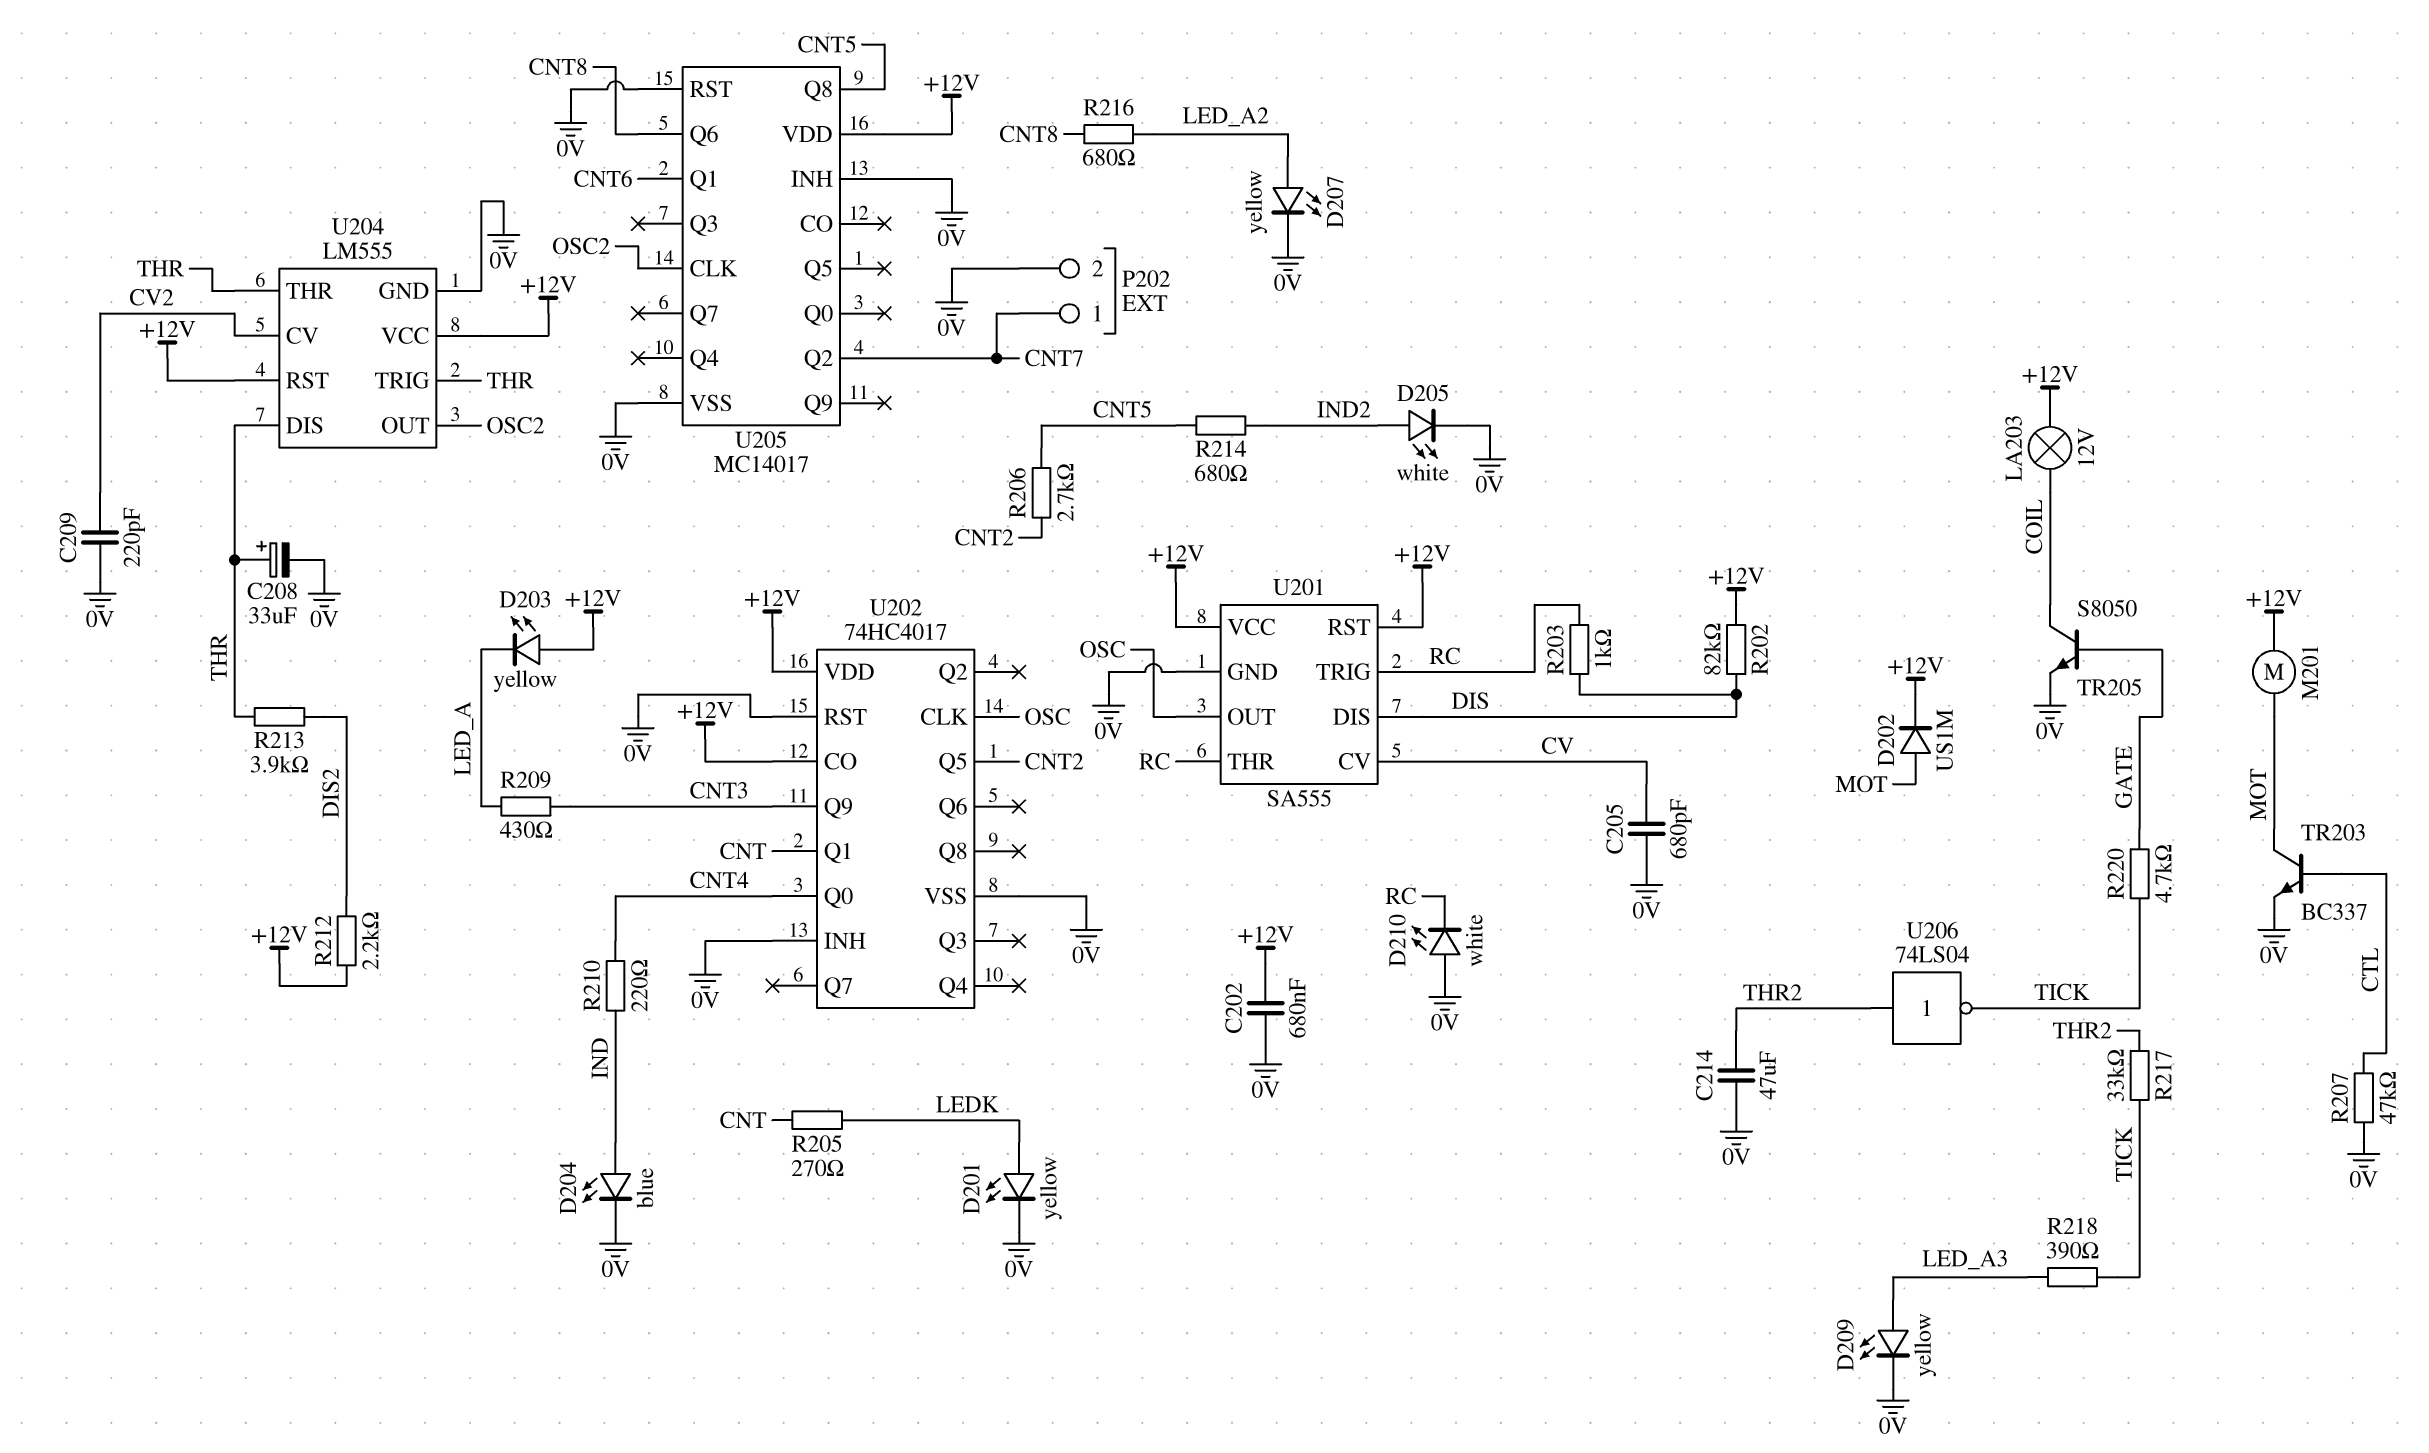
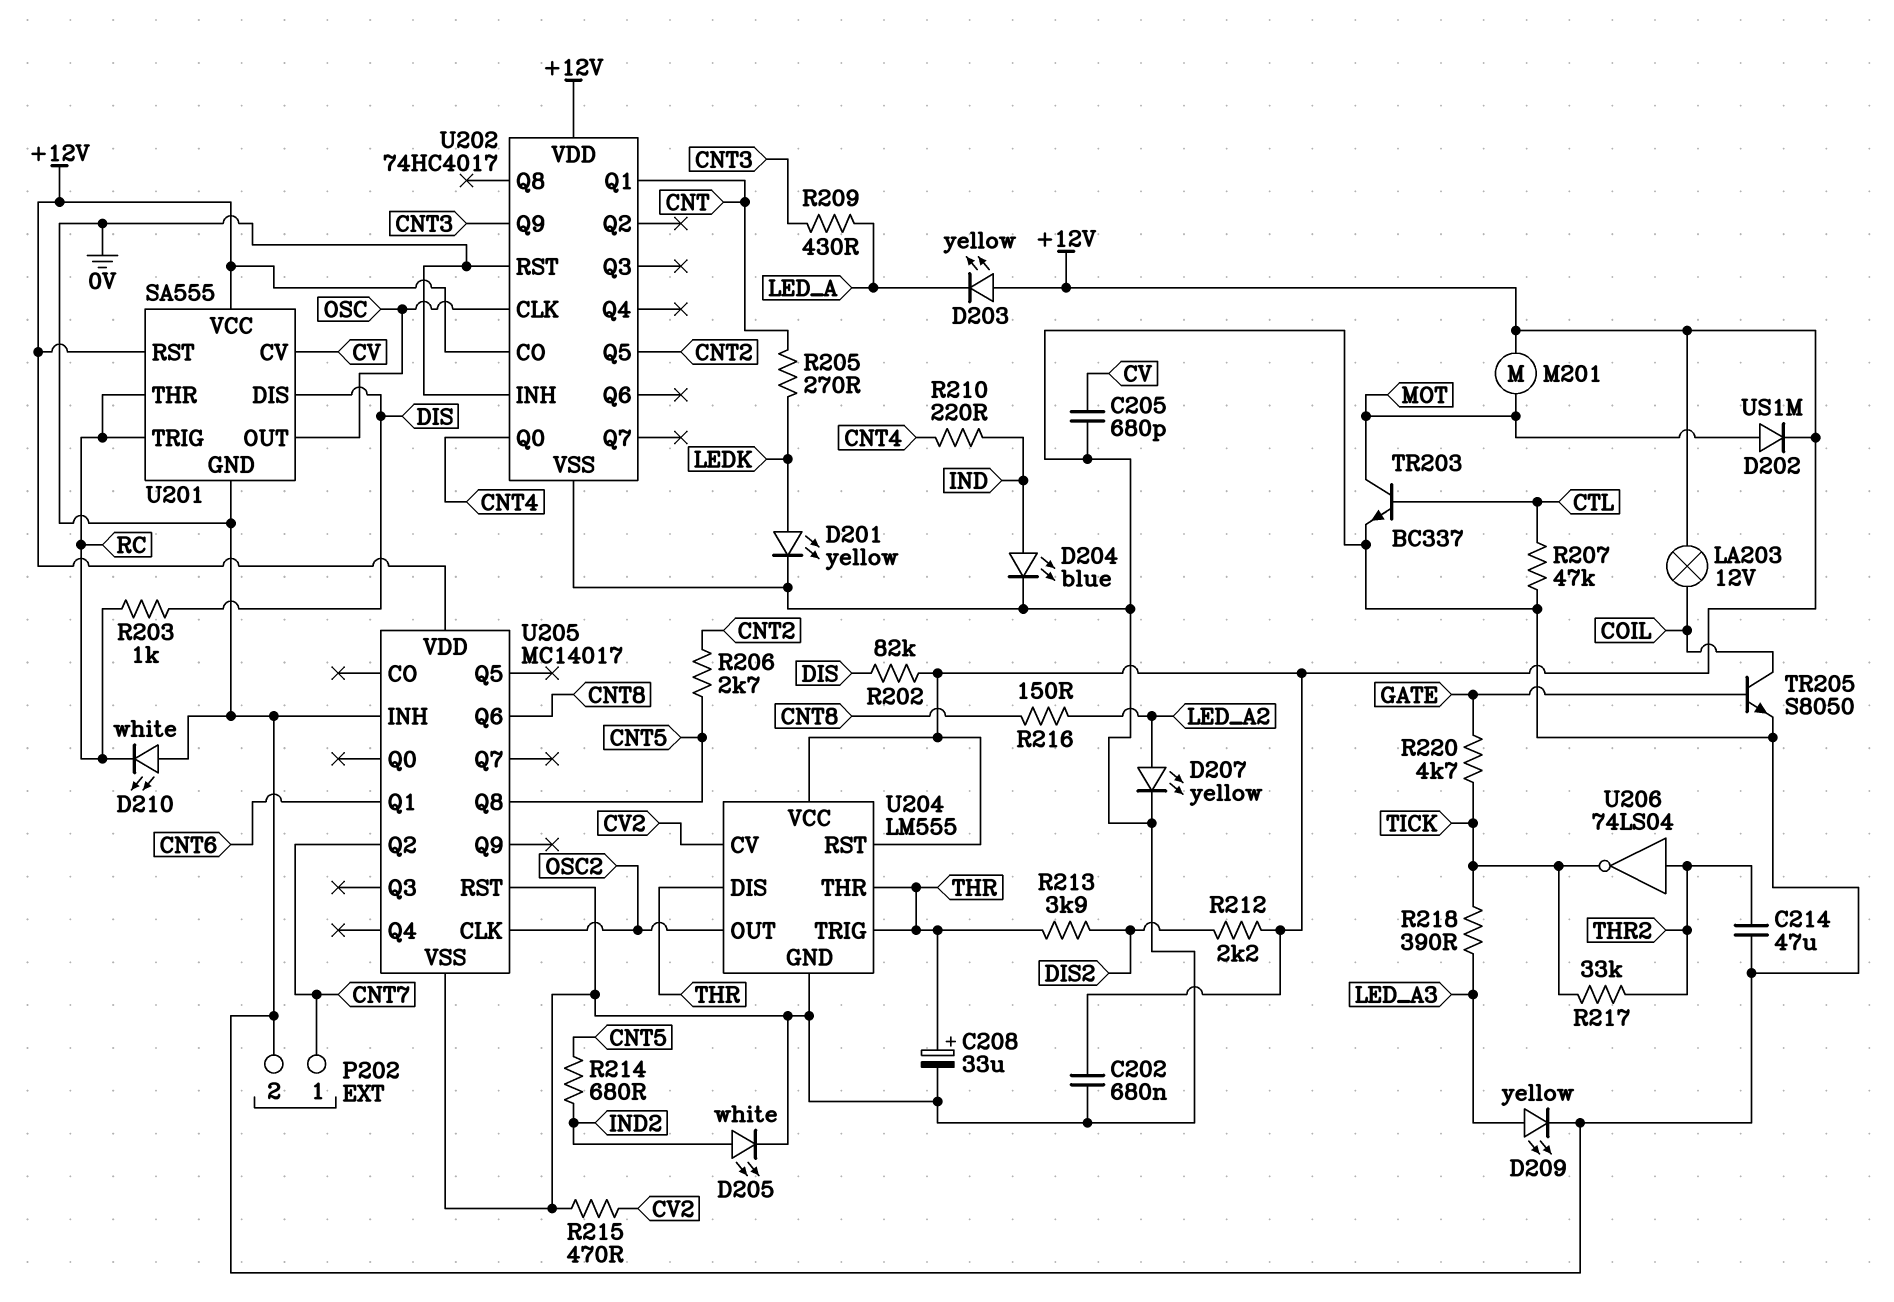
C209: 220pF (0V, CV2) -> none
R215: none -> 470 (0V, CV2)
R216: 680 (CNT8, LED_A2) -> 150 (CNT8, LED_A2)

